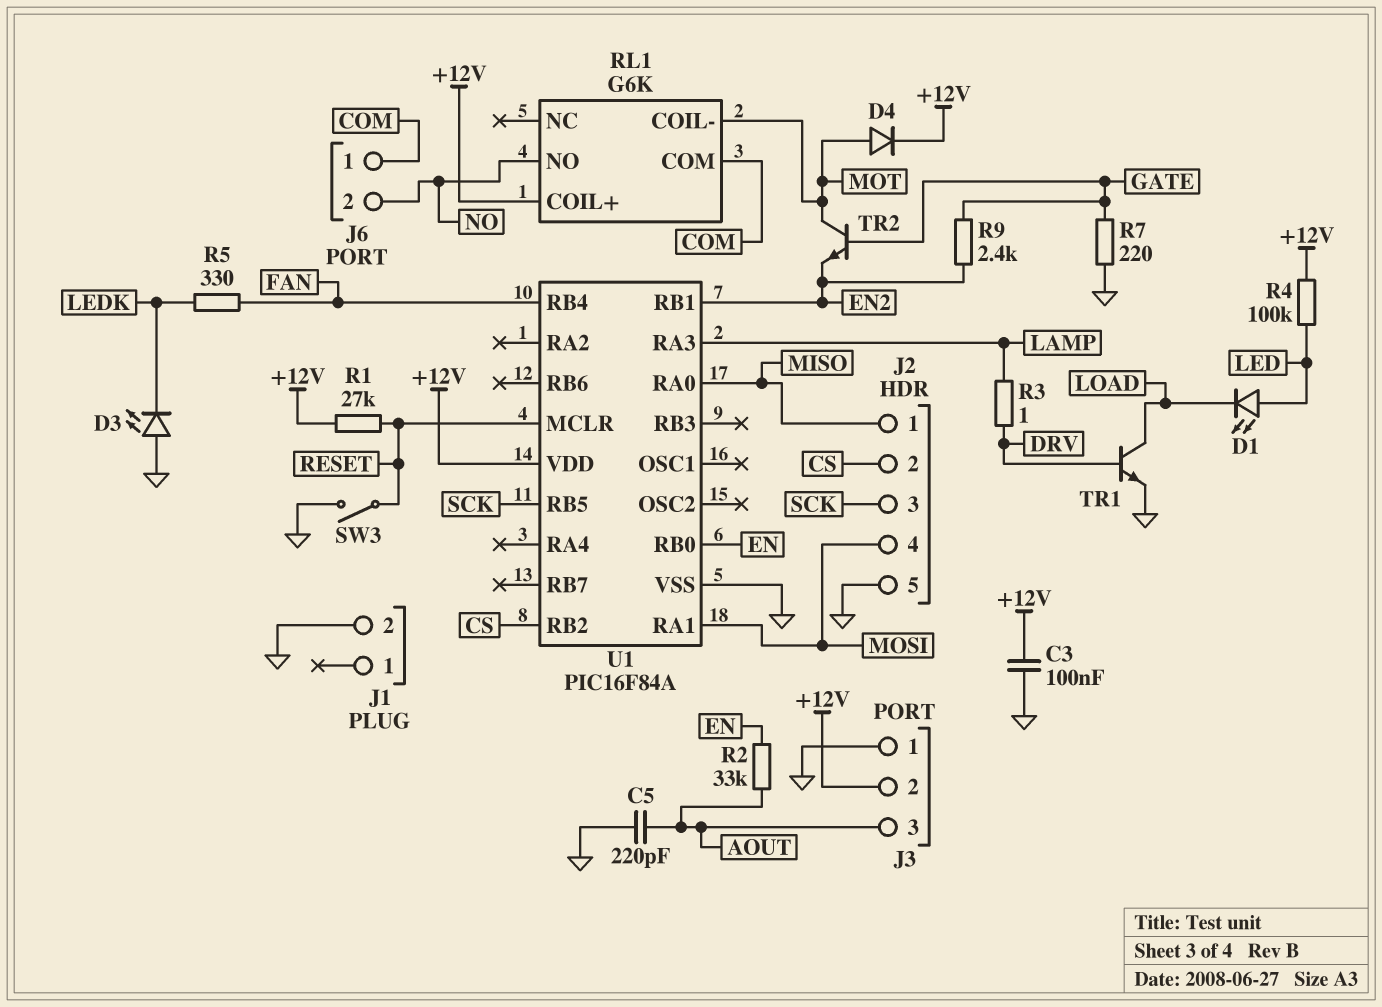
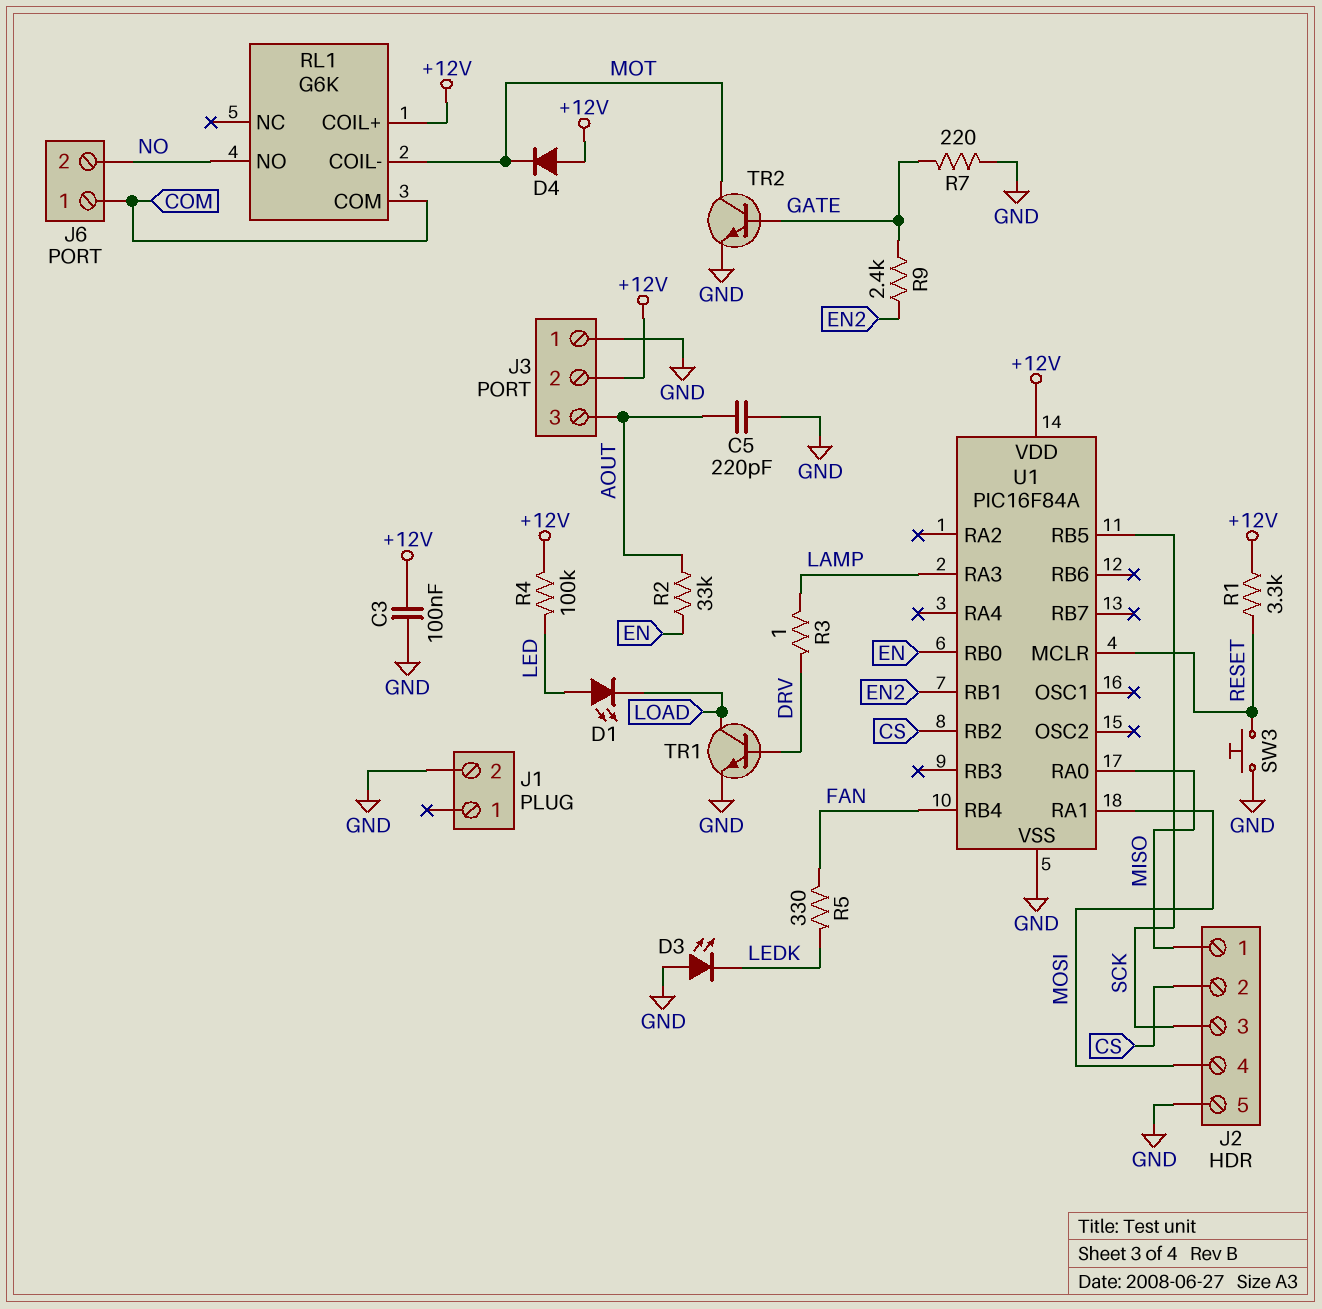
D4: diode (A MOT, K +12V) -> diode (A +12V, K MOT)
R1: 27k (+12V, RESET) -> 3.3k (+12V, RESET)
SW3: switch (GND, RESET) -> button (GND, RESET)
TR2: NPN (B GATE, C MOT, E EN2) -> NPN (B GATE, C MOT, E GND)

